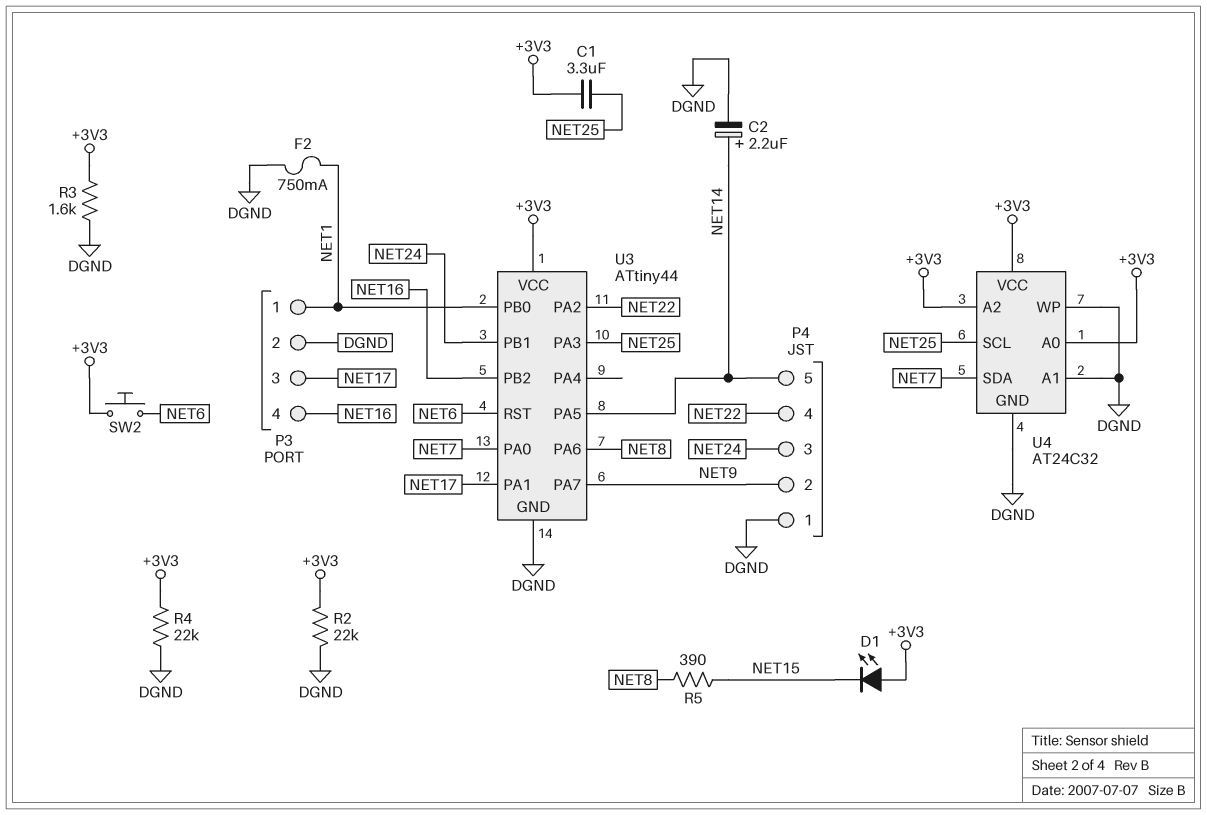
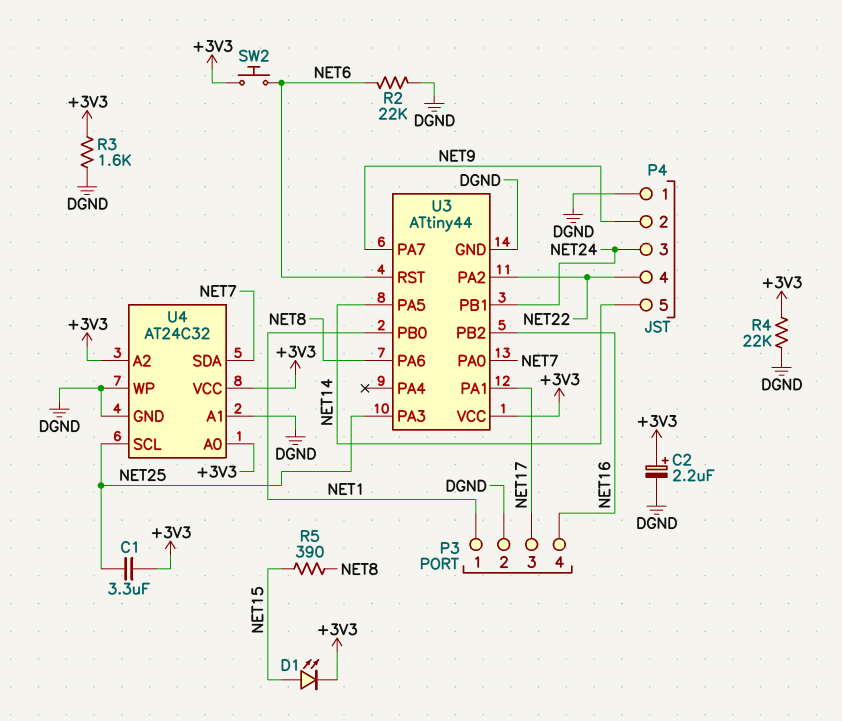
C2: 2.2uF (plus NET14, minus DGND) -> 2.2uF (plus +3V3, minus DGND)
D1: LED (A +3V3, K NET15) -> LED (A NET15, K +3V3)
F2: 750mA (DGND, NET1) -> none
R2: 22k (+3V3, DGND) -> 22k (DGND, NET6)

